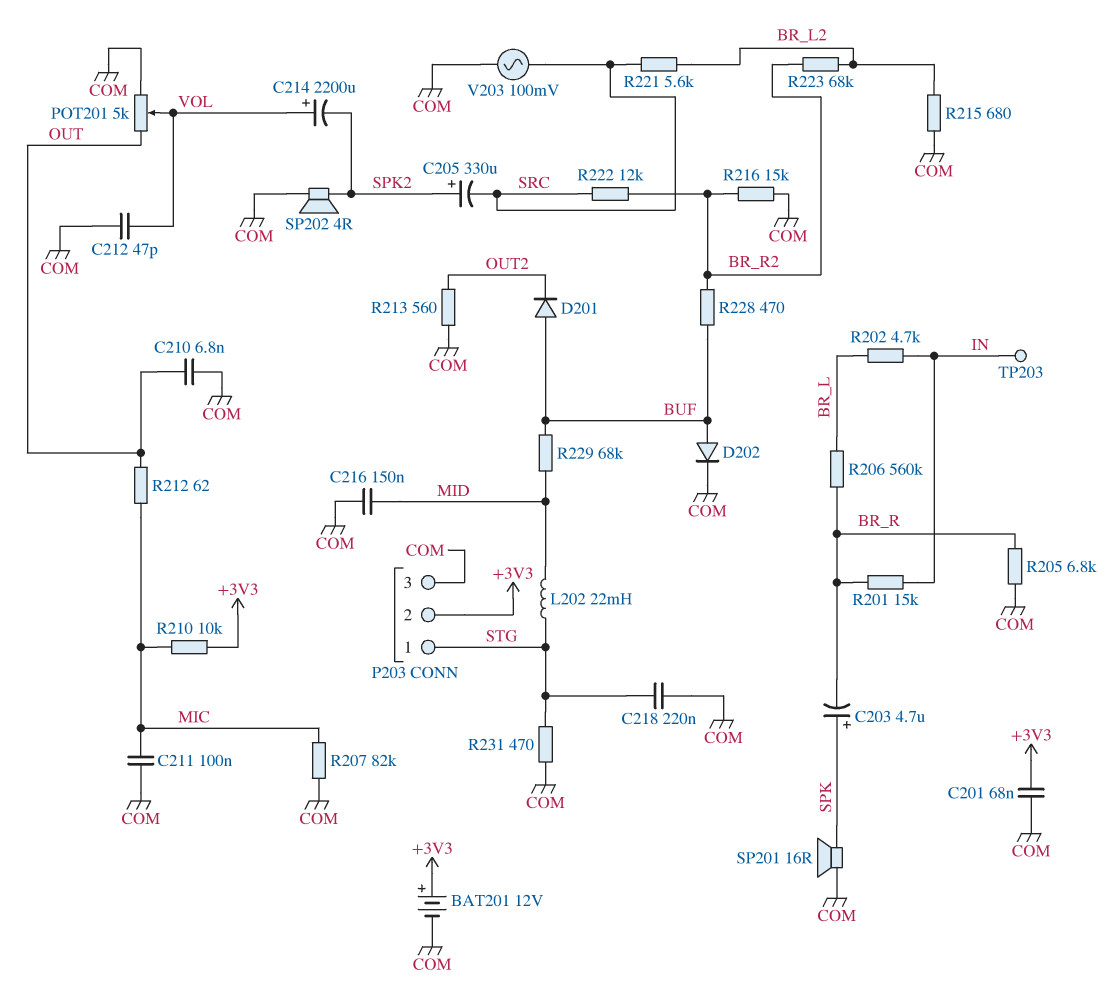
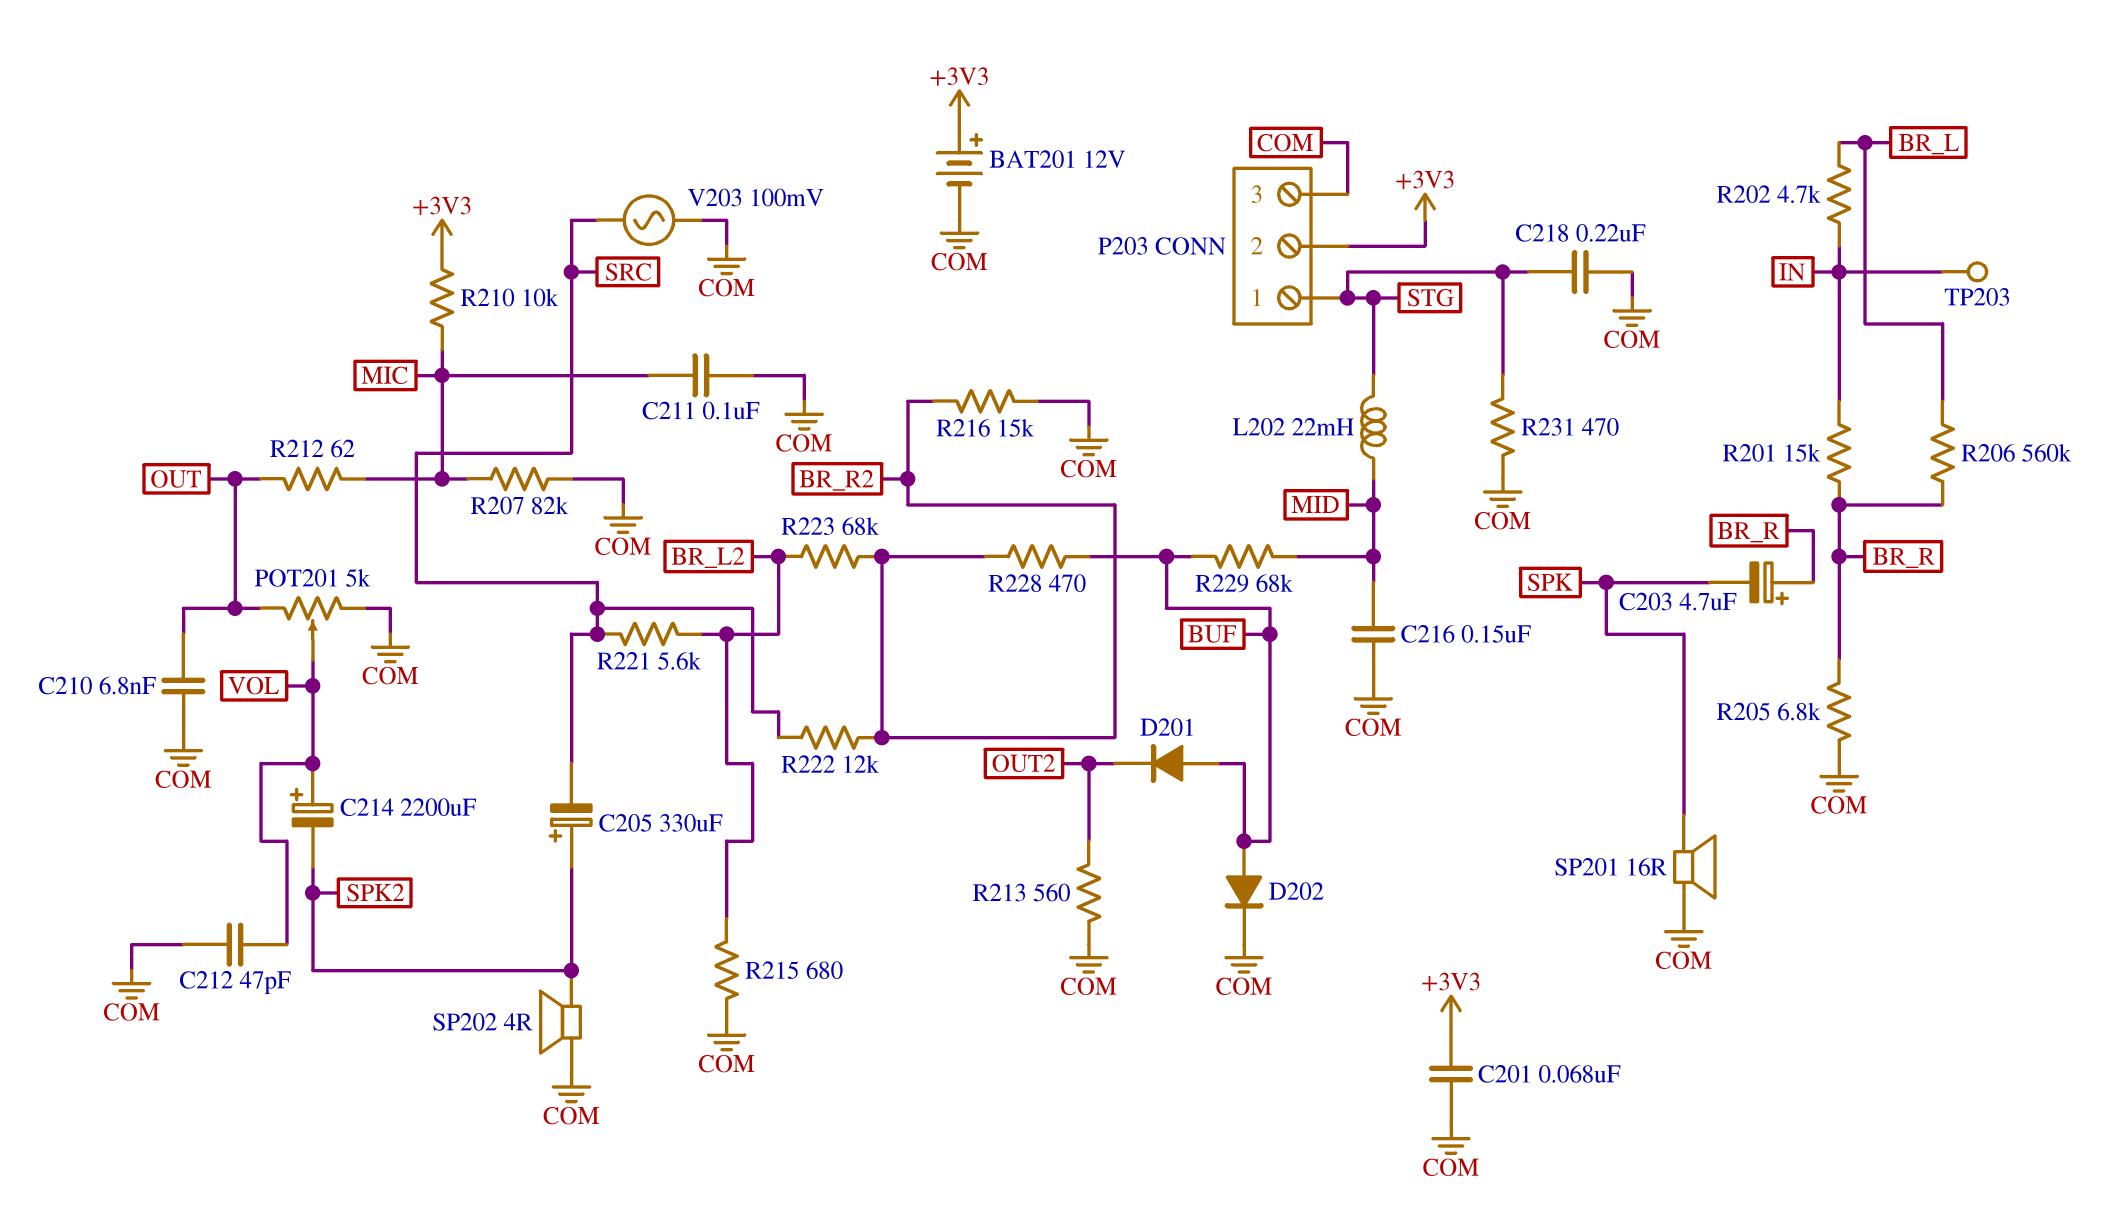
C203: 4.7uF (plus SPK, minus BR_R) -> 4.7uF (plus BR_R, minus SPK)

